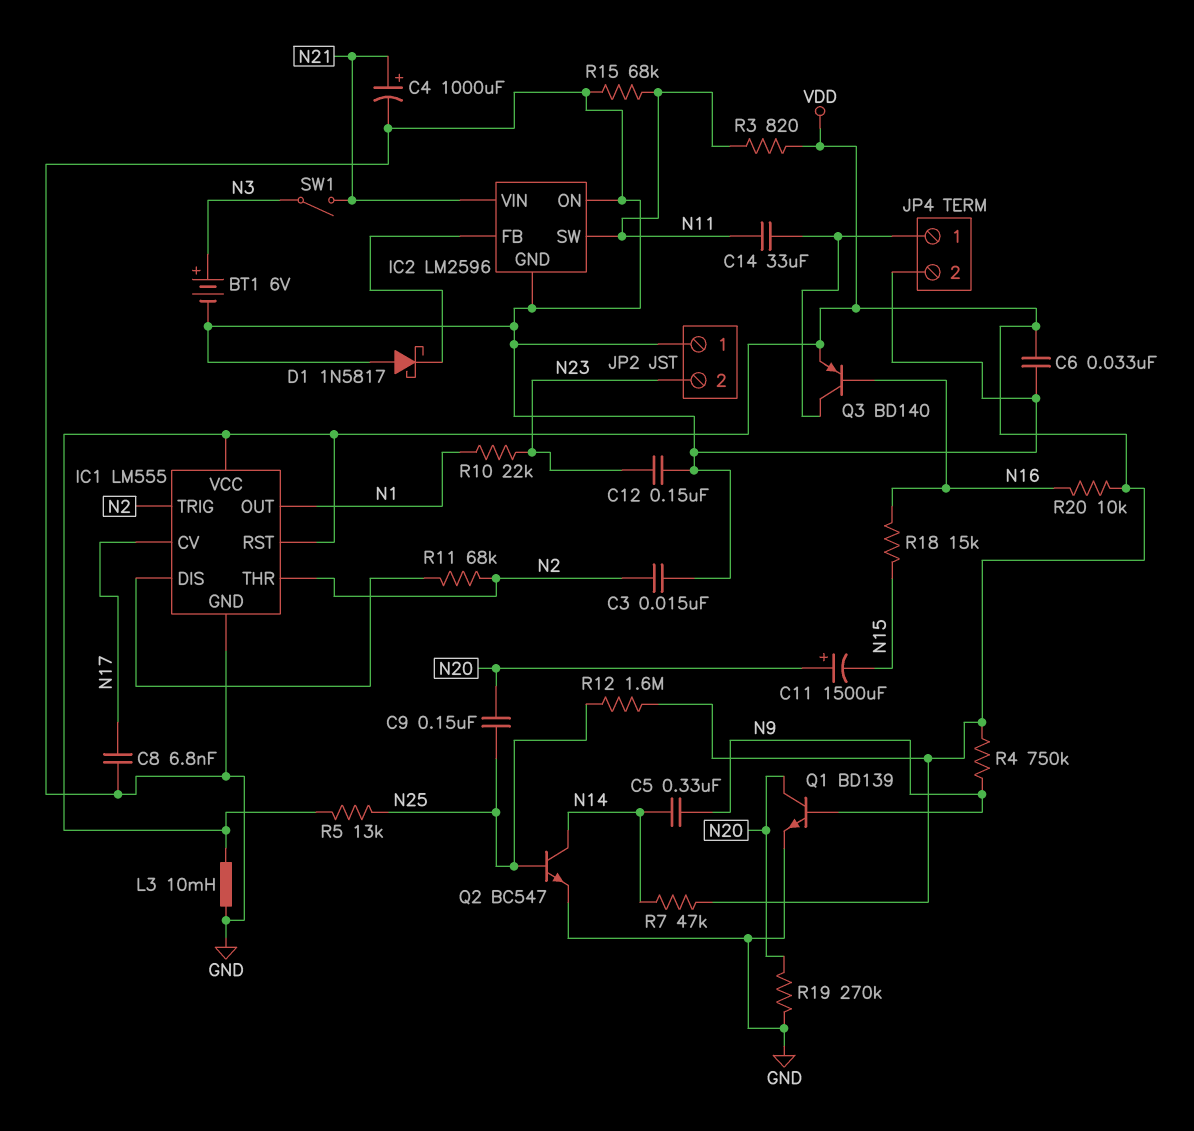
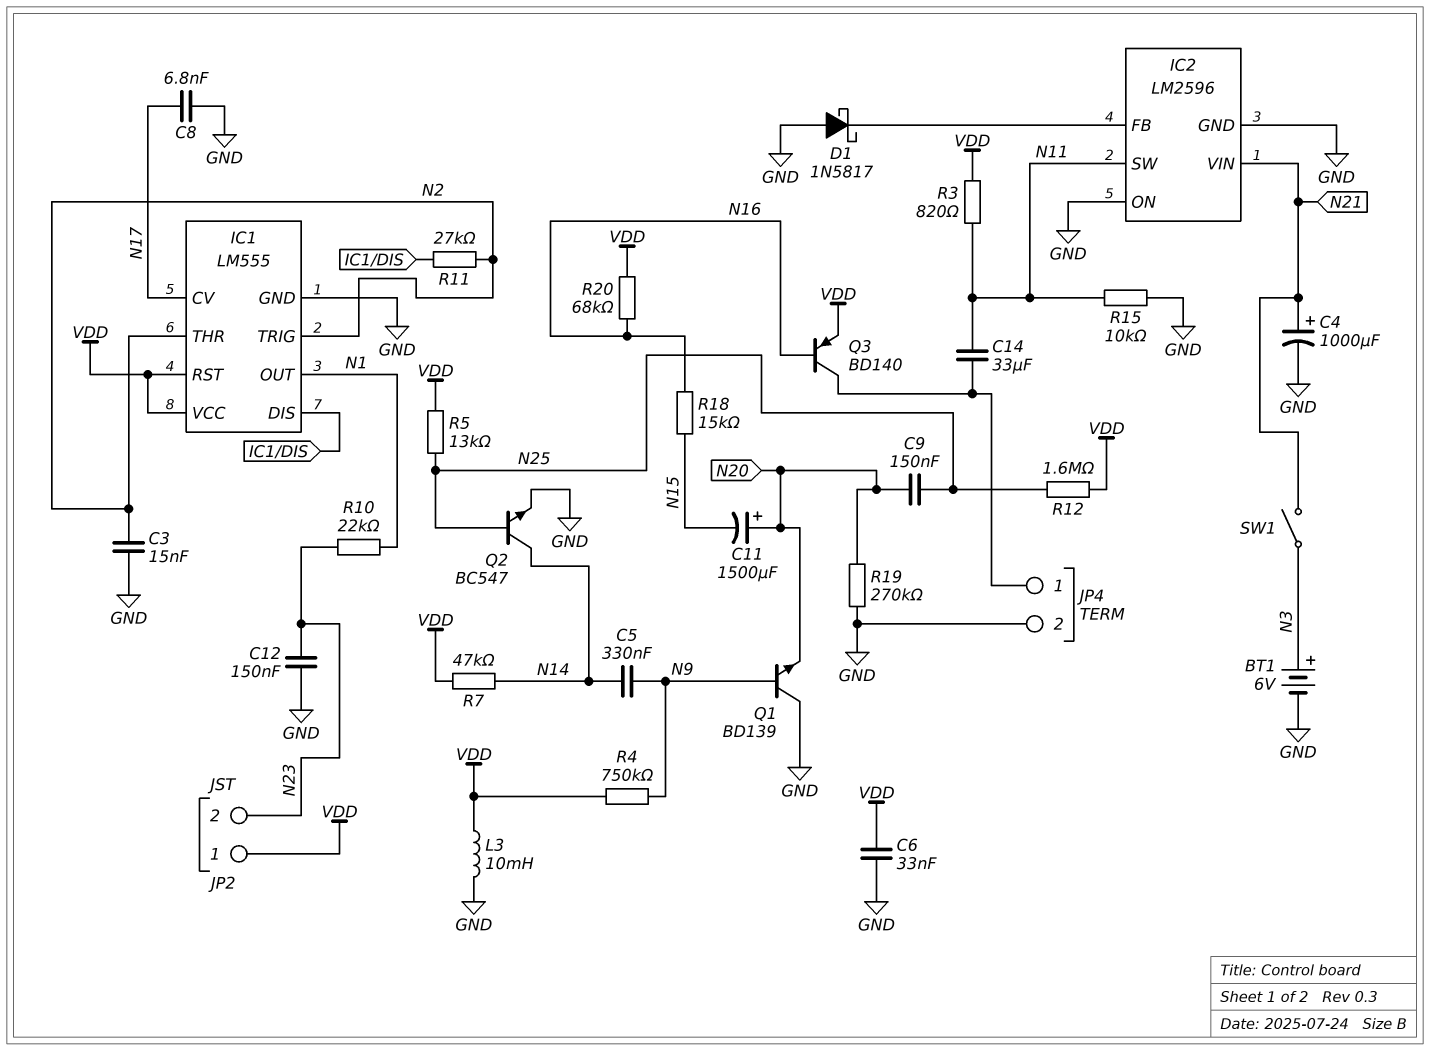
JP2 pin 1: GND -> VDD
Q1: NPN BD139 (B N9, C N20, E GND) -> NPN BD139 (B N9, C GND, E N20)
R11: 68k (IC1/DIS, N2) -> 27k (IC1/DIS, N2)
R15: 68k (GND, N11) -> 10k (GND, N11)
R20: 10k (N16, VDD) -> 68k (N16, VDD)

